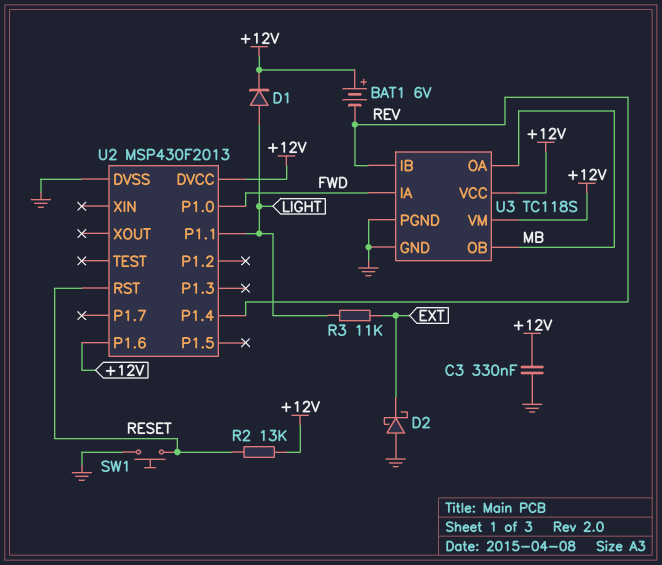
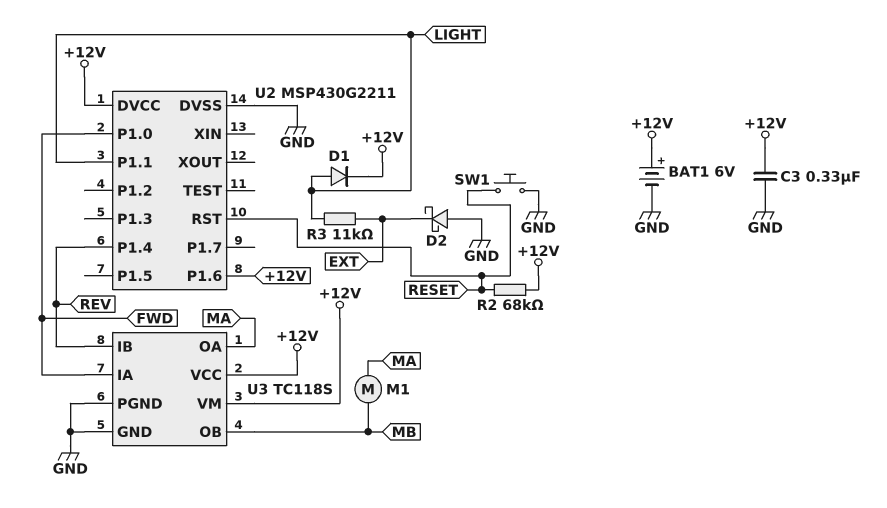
BAT1: 6V (plus +12V, minus REV) -> 6V (plus +12V, minus GND)
M1: none -> motor (MA, MB)
R2: 13k (+12V, RESET) -> 68k (+12V, RESET)
U2: MSP430F2013 -> MSP430G2211
U3 pin OA: MB -> MA

